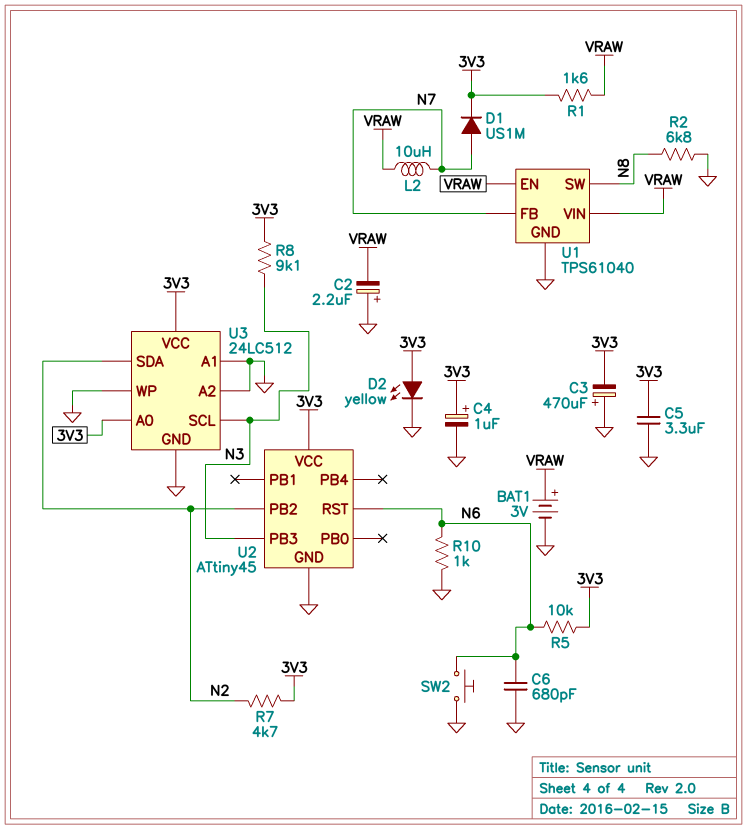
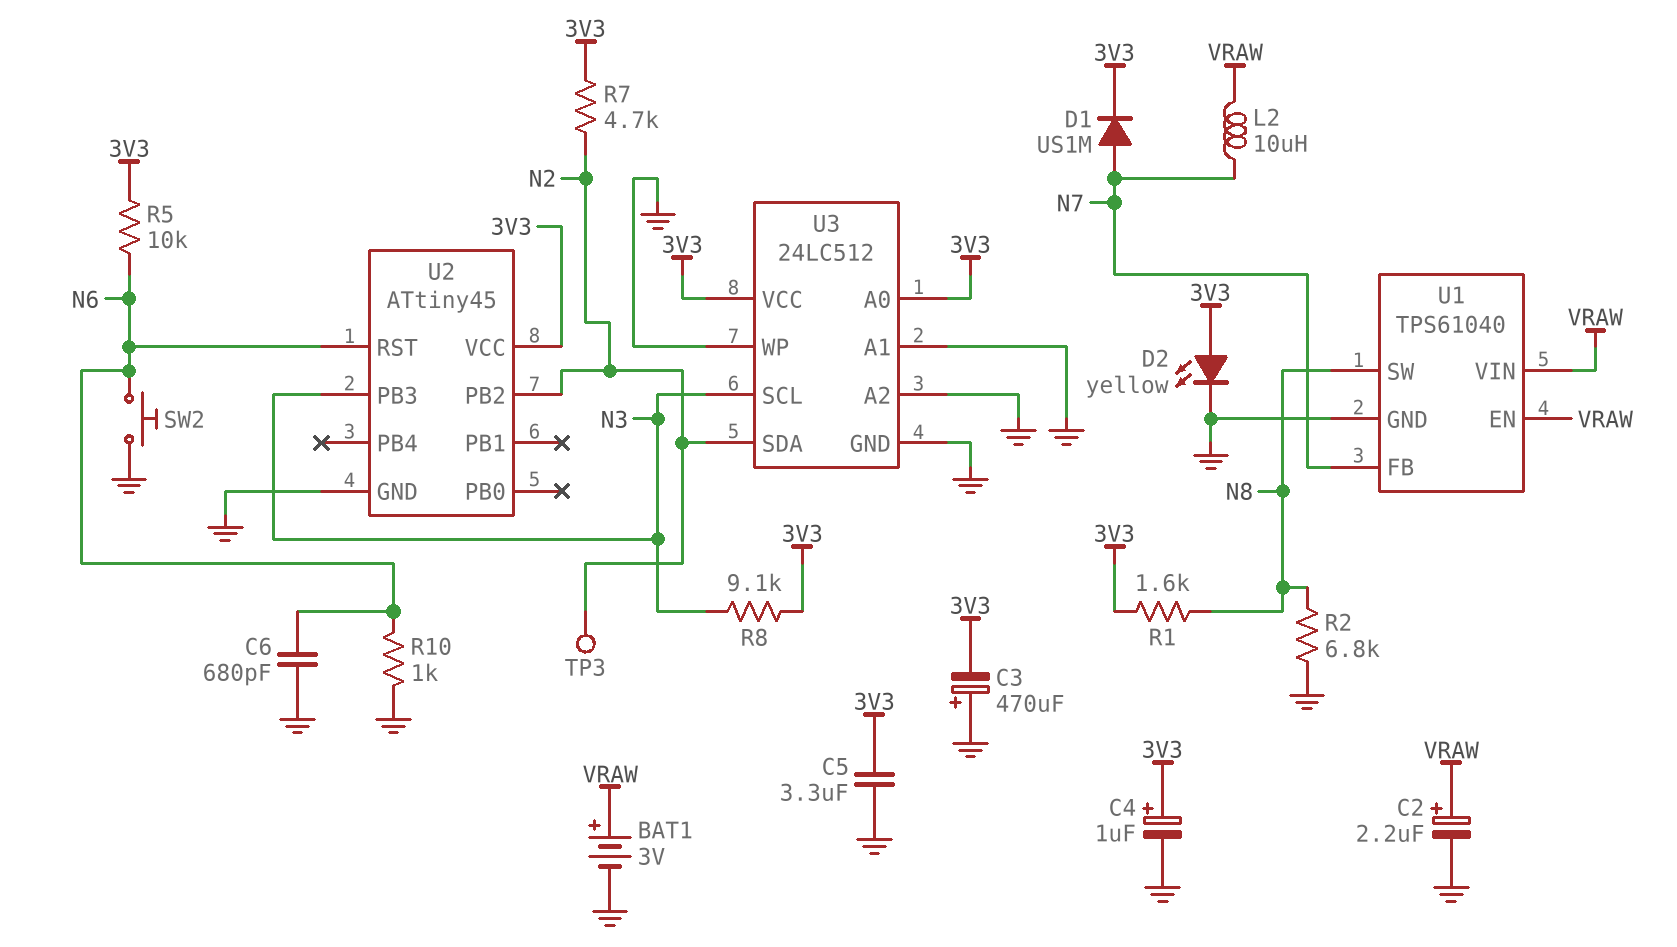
C2: 2.2uF (plus GND, minus VRAW) -> 2.2uF (plus VRAW, minus GND)
R1: 1.6k (3V3, VRAW) -> 1.6k (3V3, N8)
TP3: none -> test point (N2)

